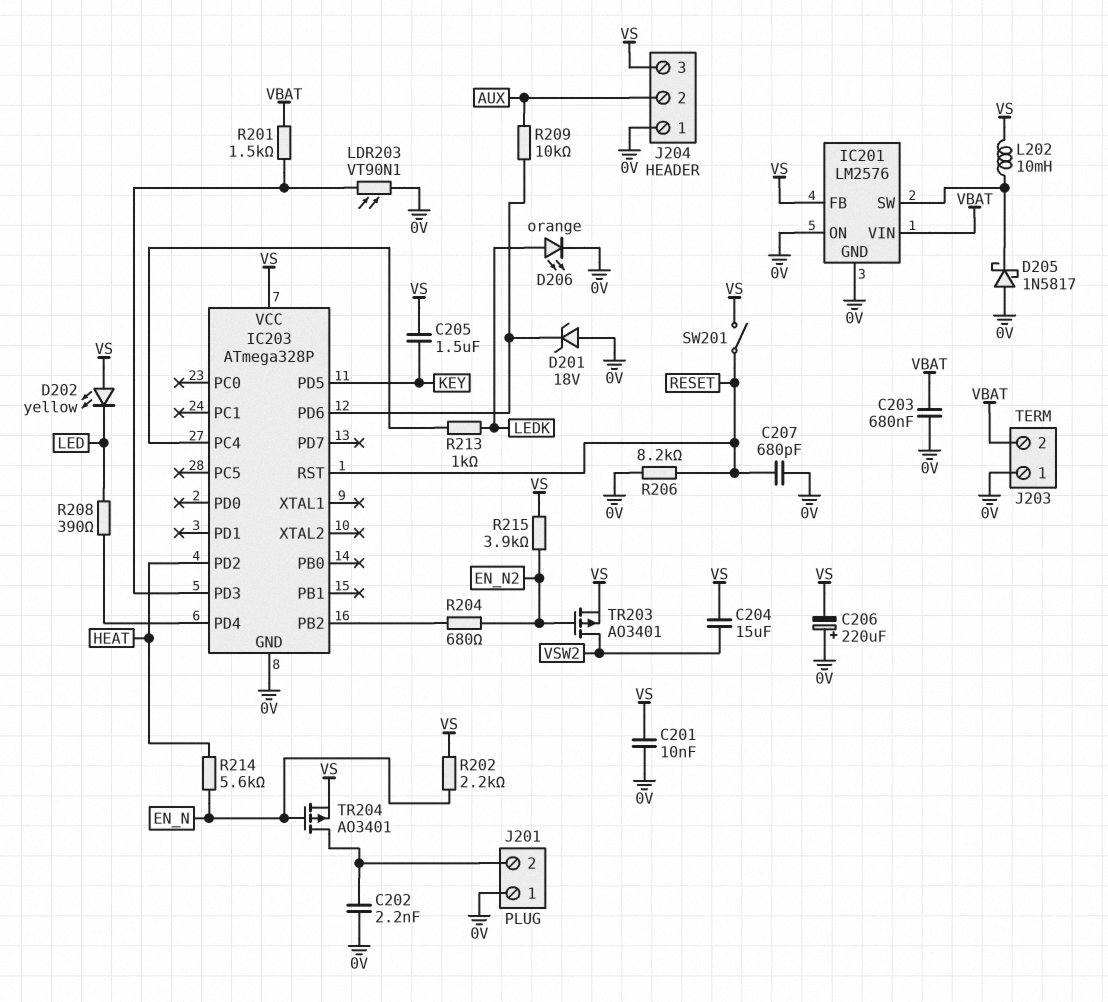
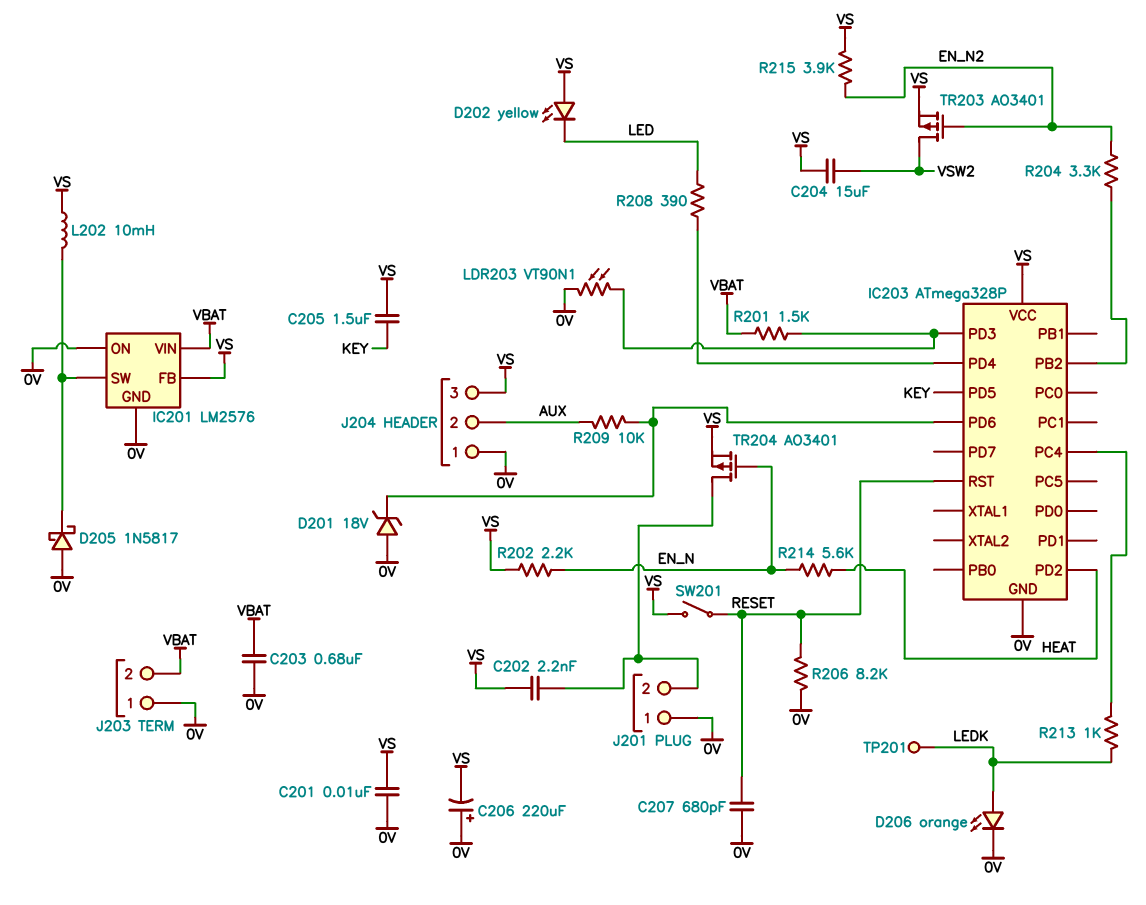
C202: 2.2nF (0V, J201/2) -> 2.2nF (J201/2, VS)
R204: 680 (EN_N2, IC203/PB2) -> 3.3k (EN_N2, IC203/PB2)
TP201: none -> test point (LEDK)

